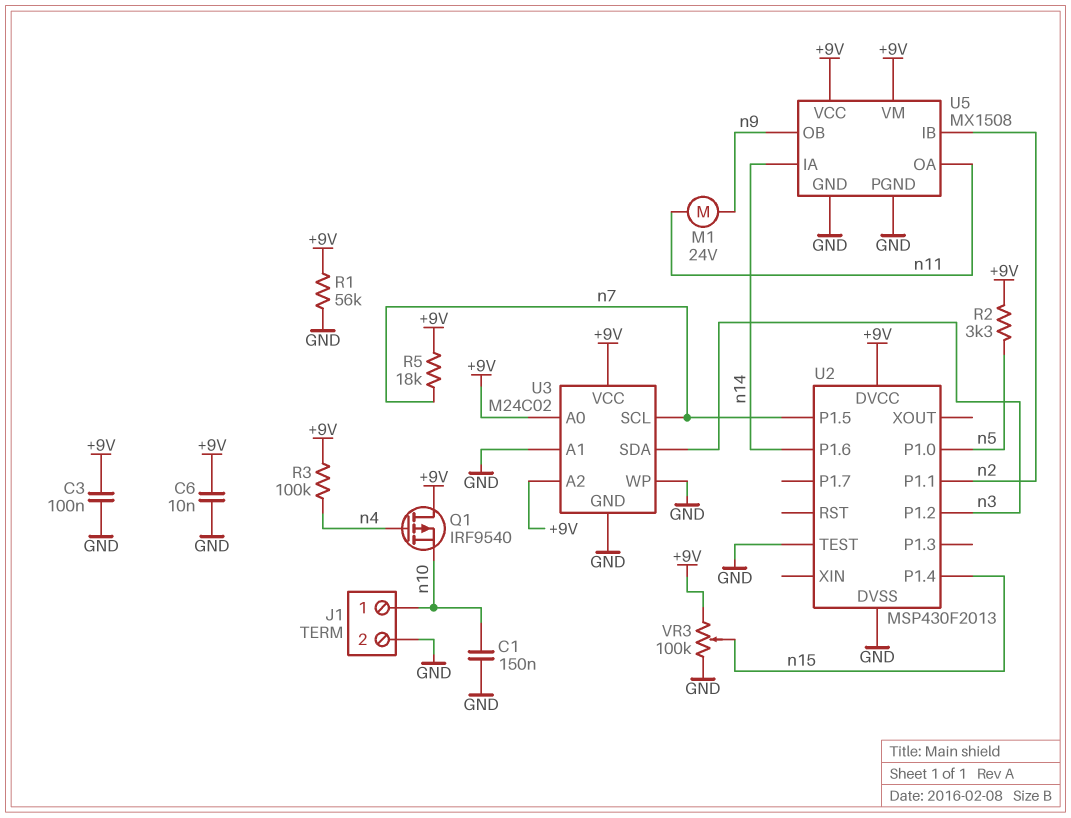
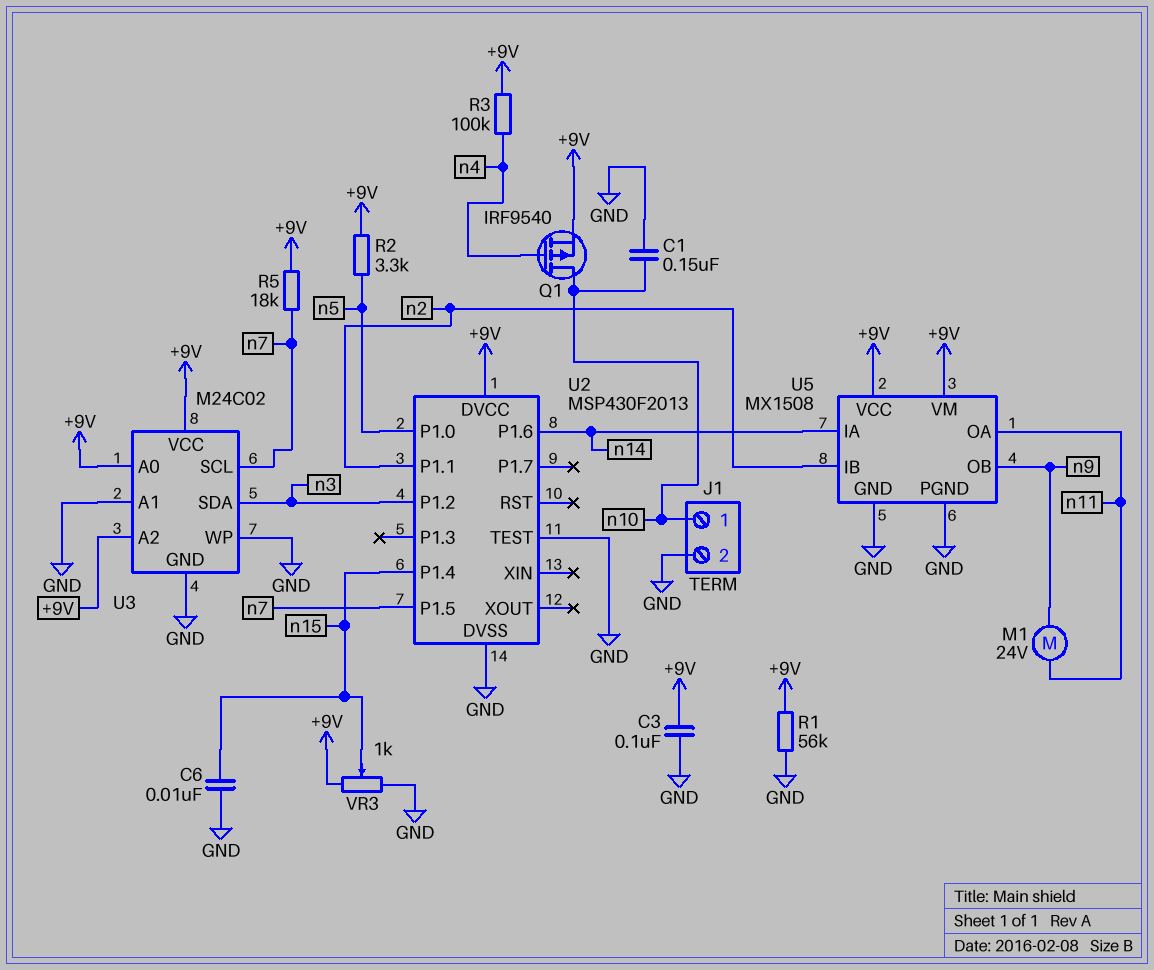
C6: 10nF (+9V, GND) -> 10nF (GND, n15)
Q1: PMOS IRF9540 (G n4, D +9V, S n10) -> PMOS IRF9540 (G n4, D n10, S +9V)
VR3: 100k (+9V, GND, wiper n15) -> 1k (+9V, GND, wiper n15)

